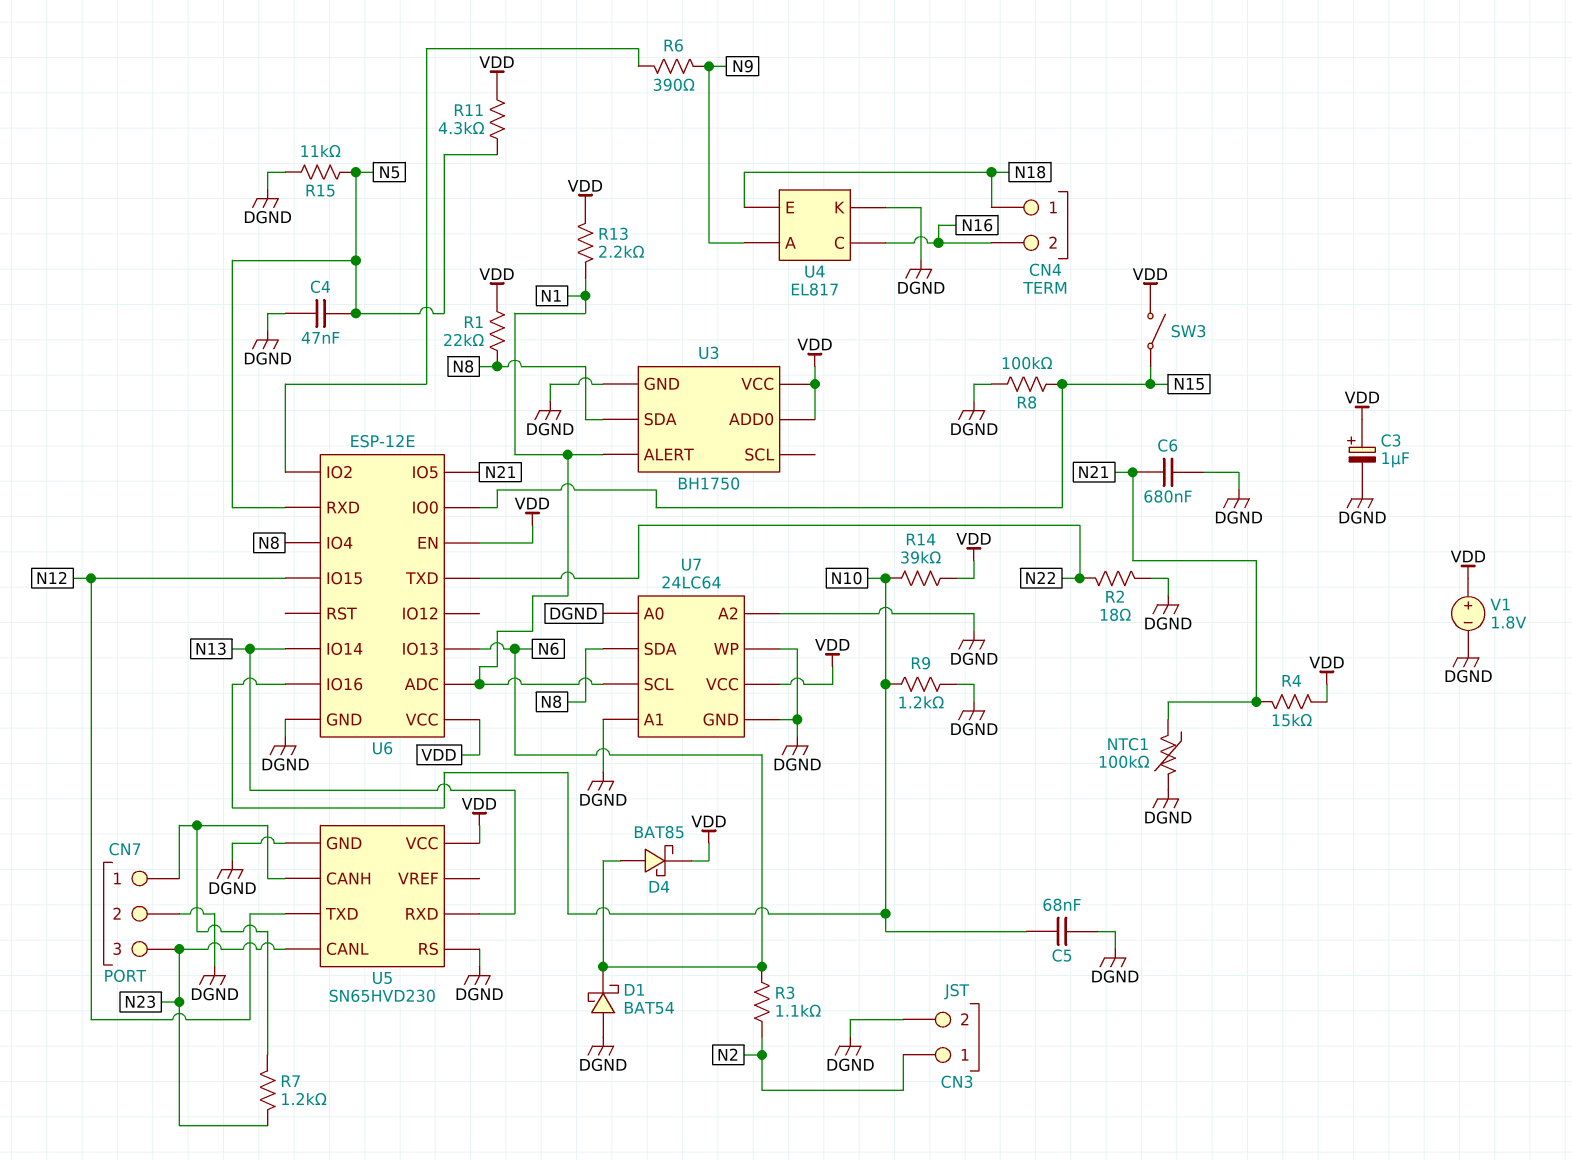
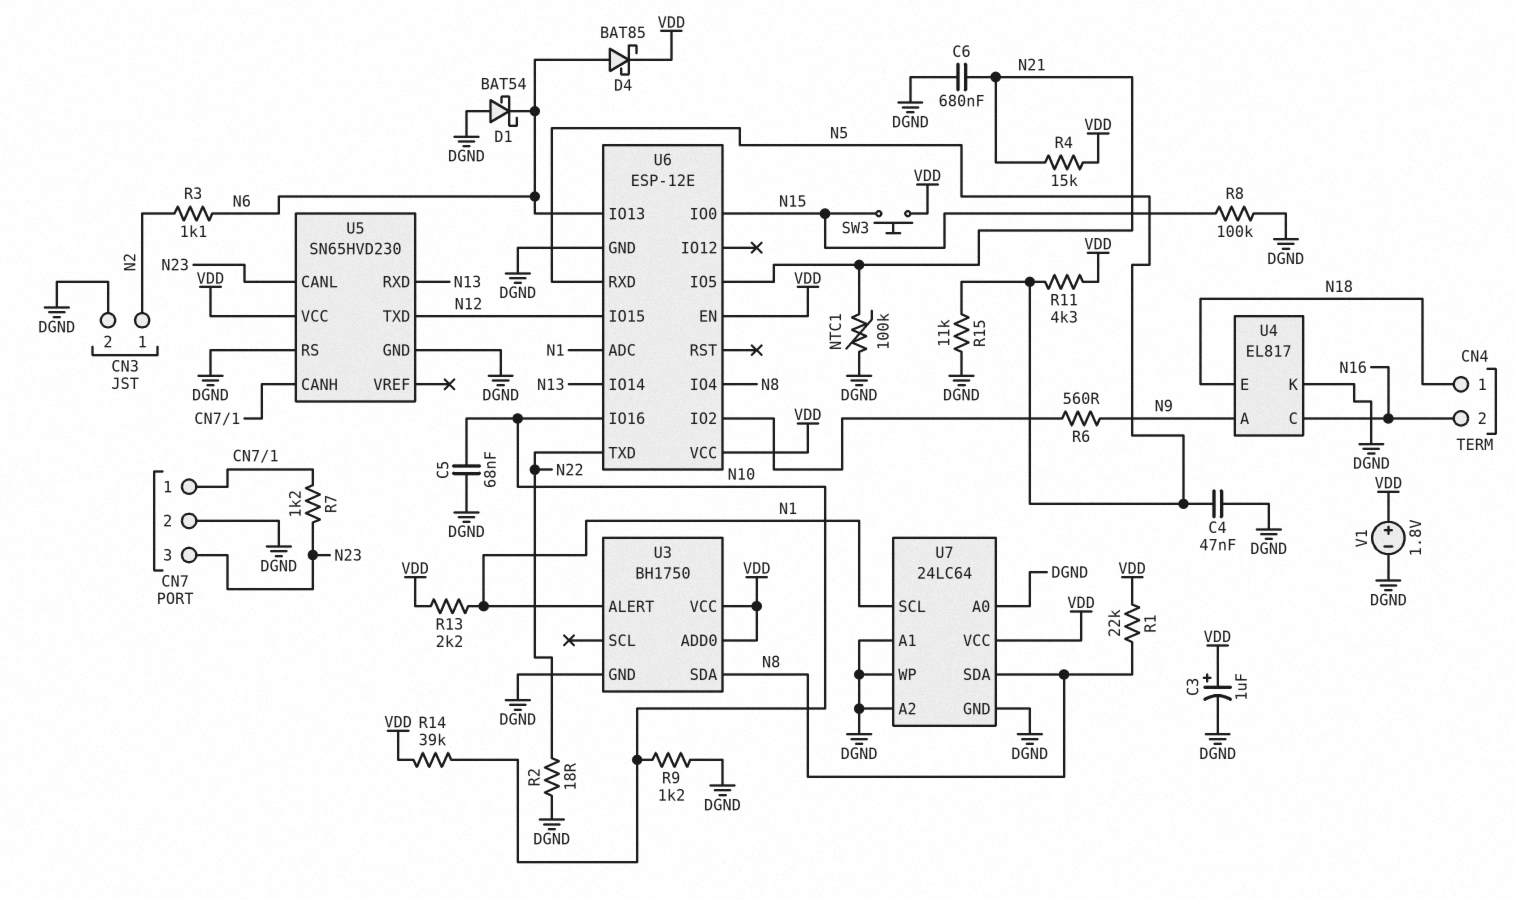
R6: 390 (N9, U6/IO2) -> 560 (N9, U6/IO2)
SW3: switch (N15, VDD) -> button (N15, VDD)

